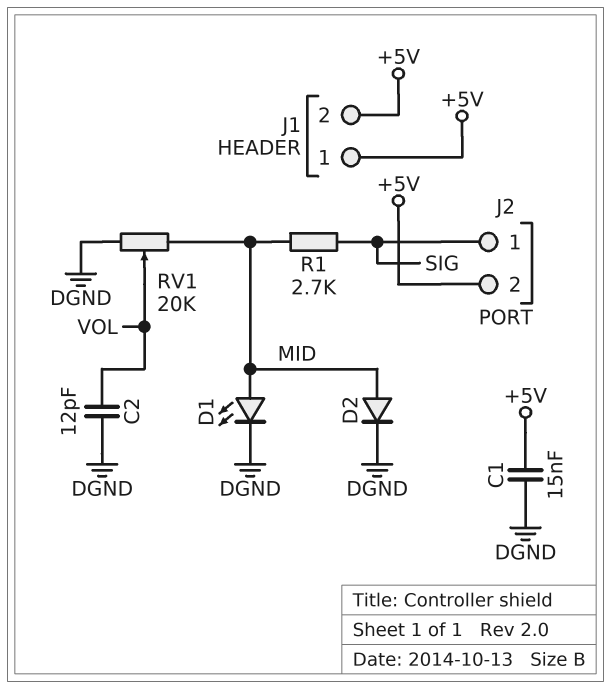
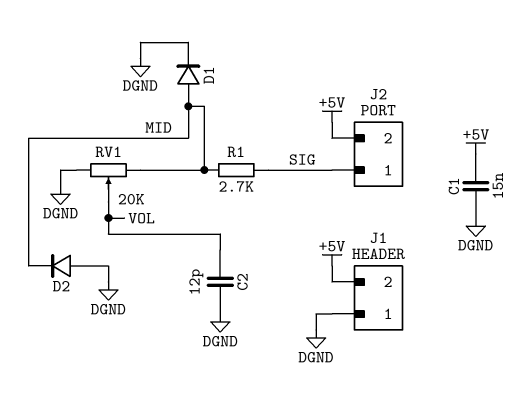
D1: LED (A MID, K DGND) -> diode (A MID, K DGND)
D2: diode (A MID, K DGND) -> diode (A DGND, K MID)
J1 pin 1: +5V -> DGND

